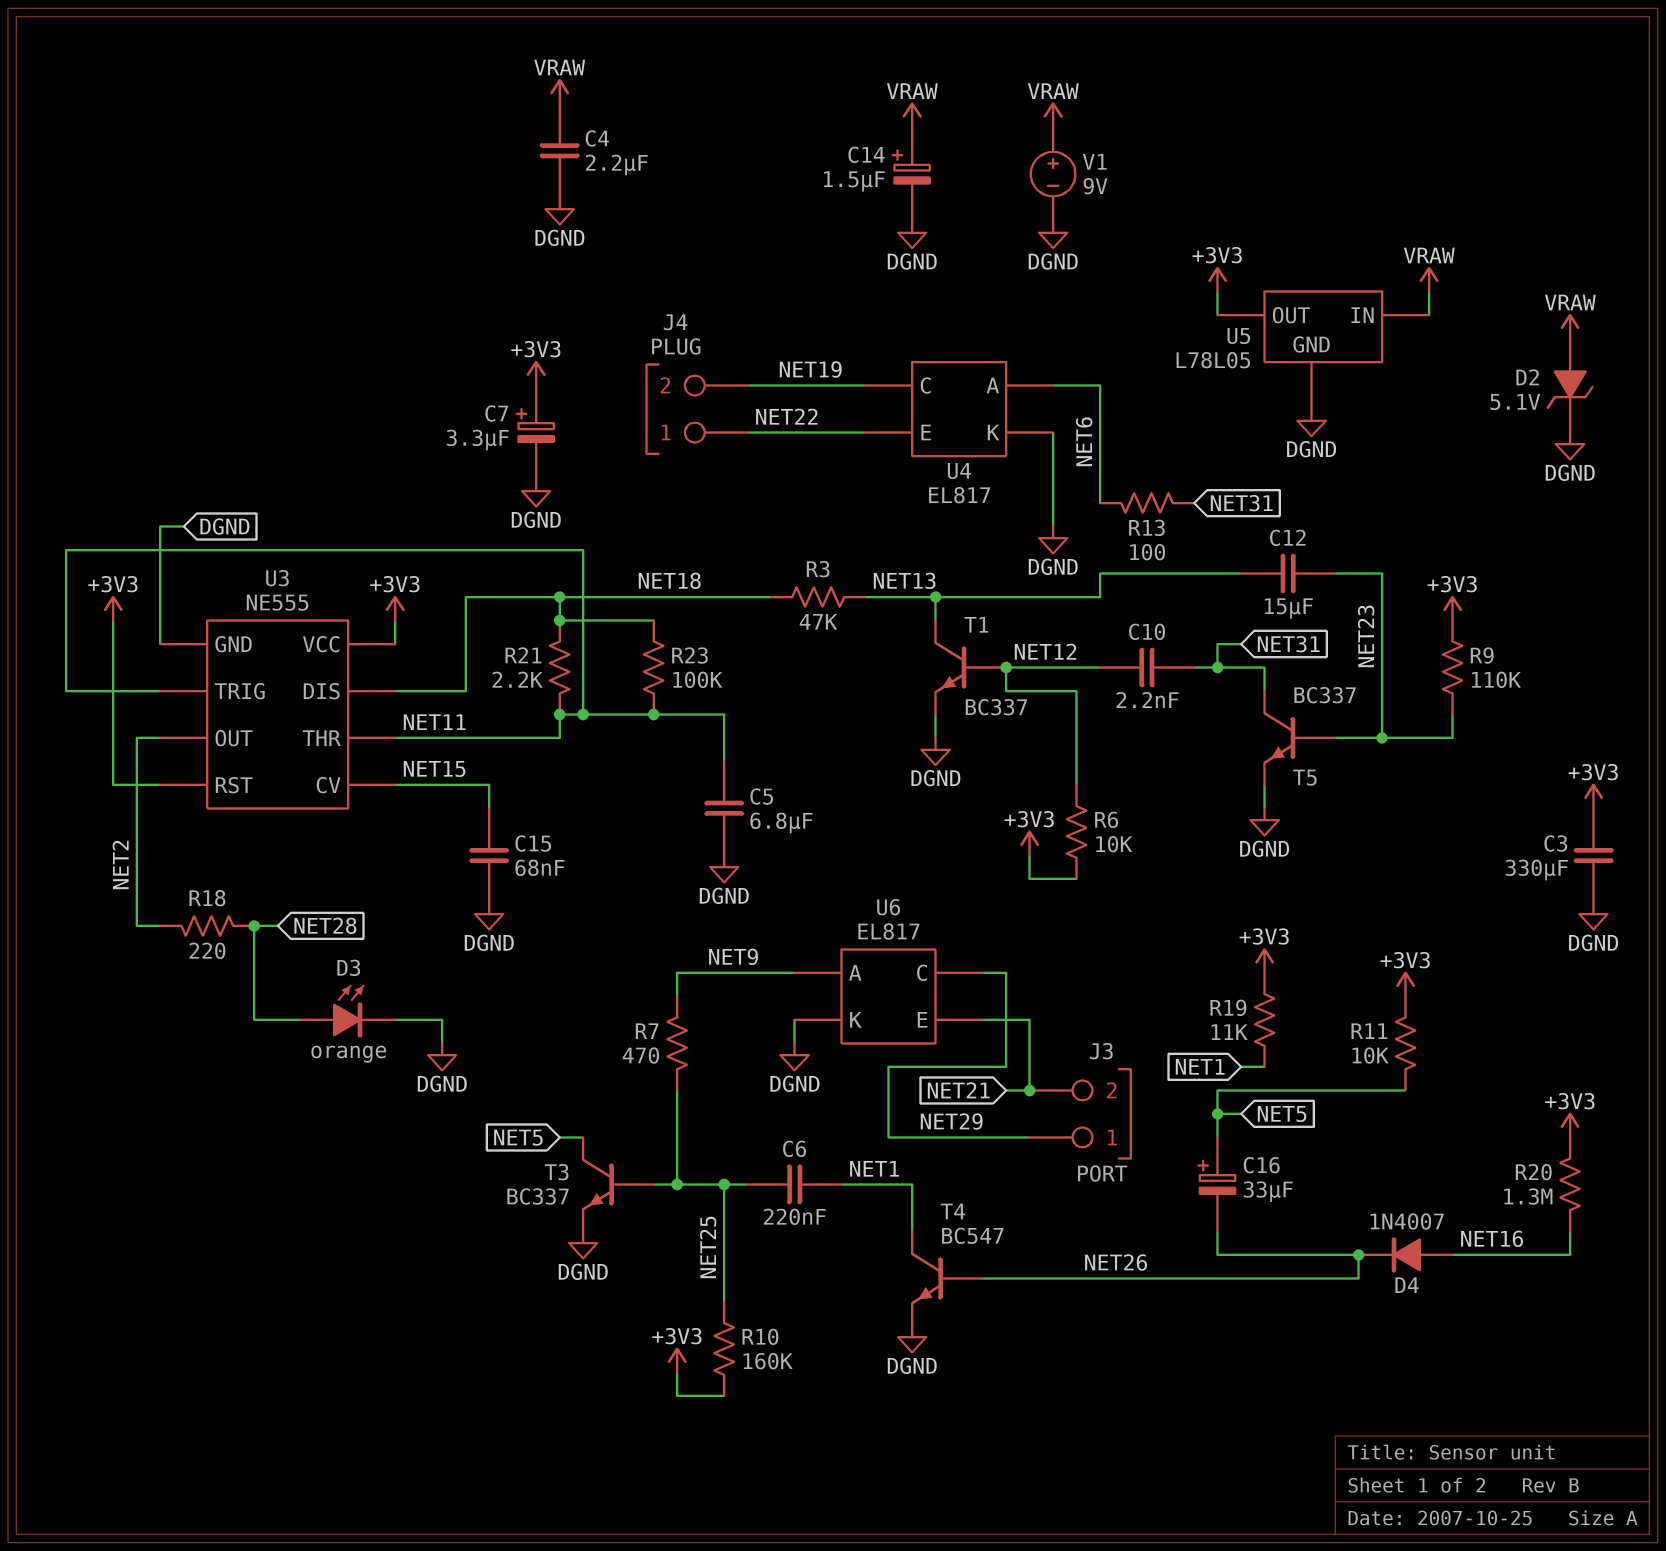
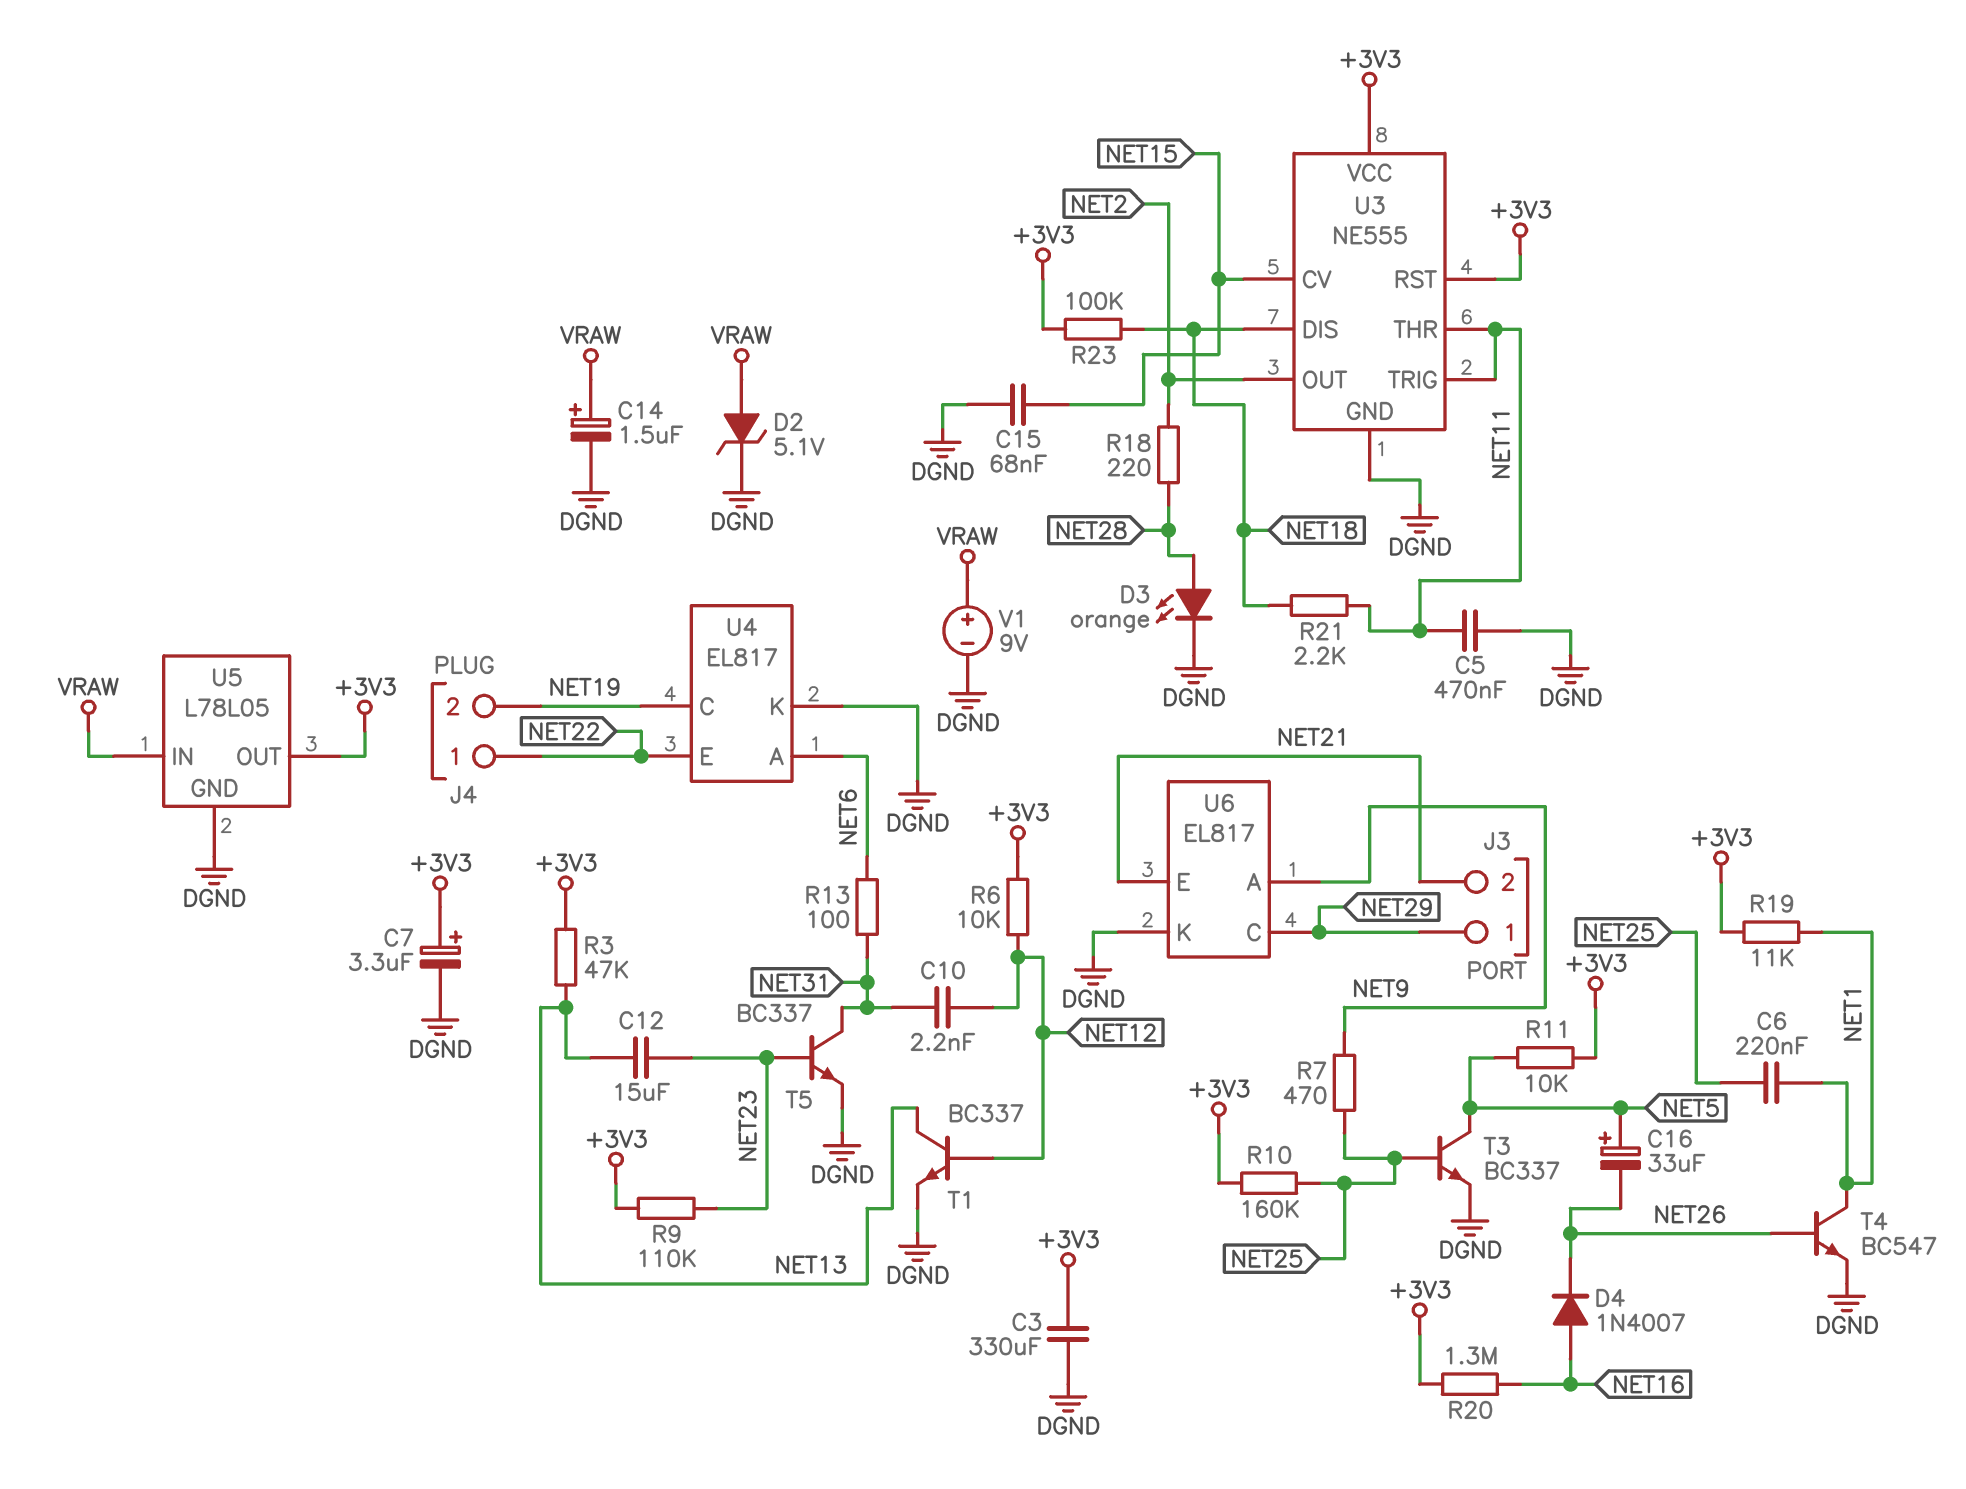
C4: 2.2uF (DGND, VRAW) -> none
C5: 6.8uF (DGND, NET11) -> 470nF (DGND, NET11)
R3: 47k (NET13, NET18) -> 47k (+3V3, NET13)
R23: 100k (NET11, NET18) -> 100k (+3V3, NET18)

